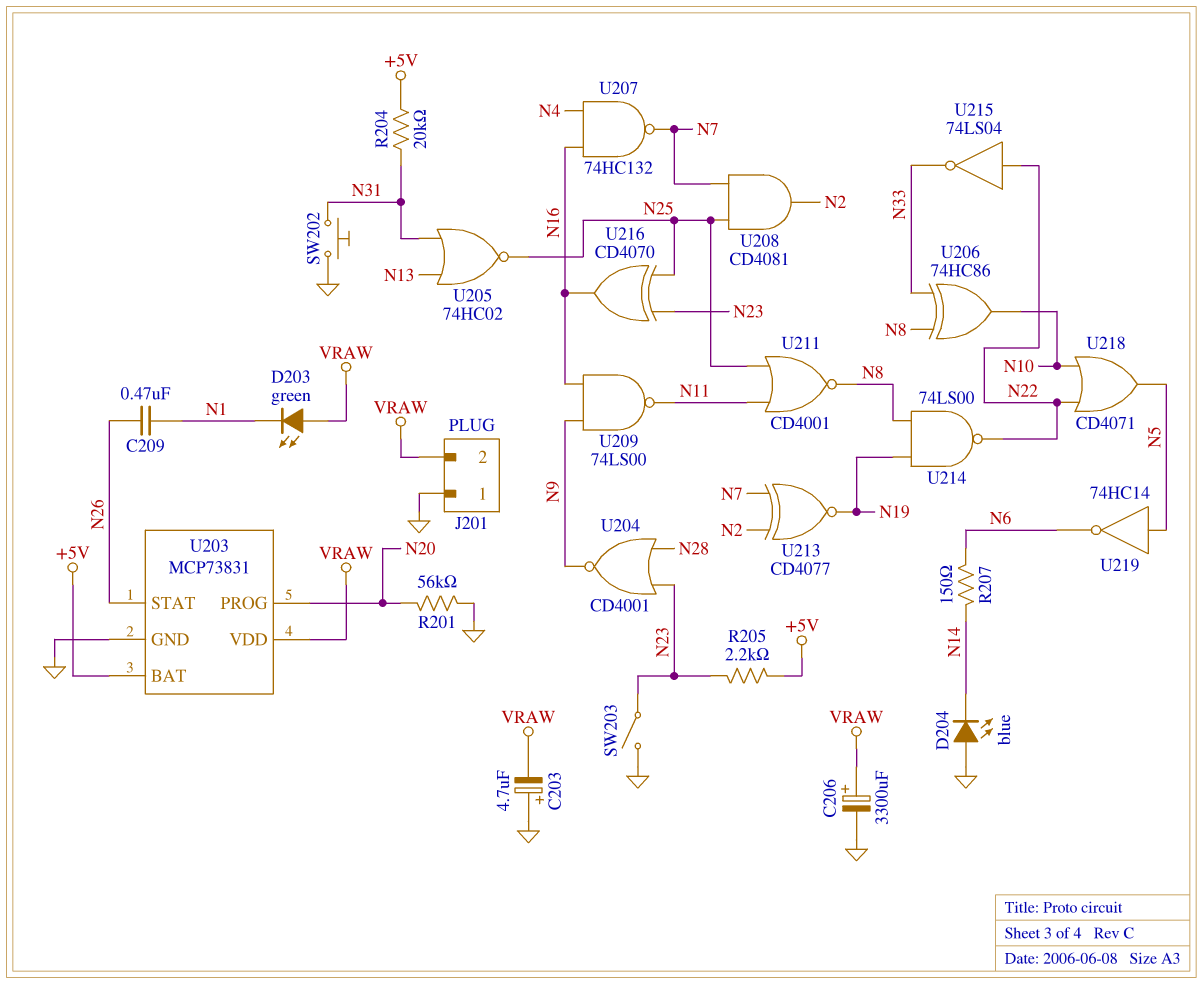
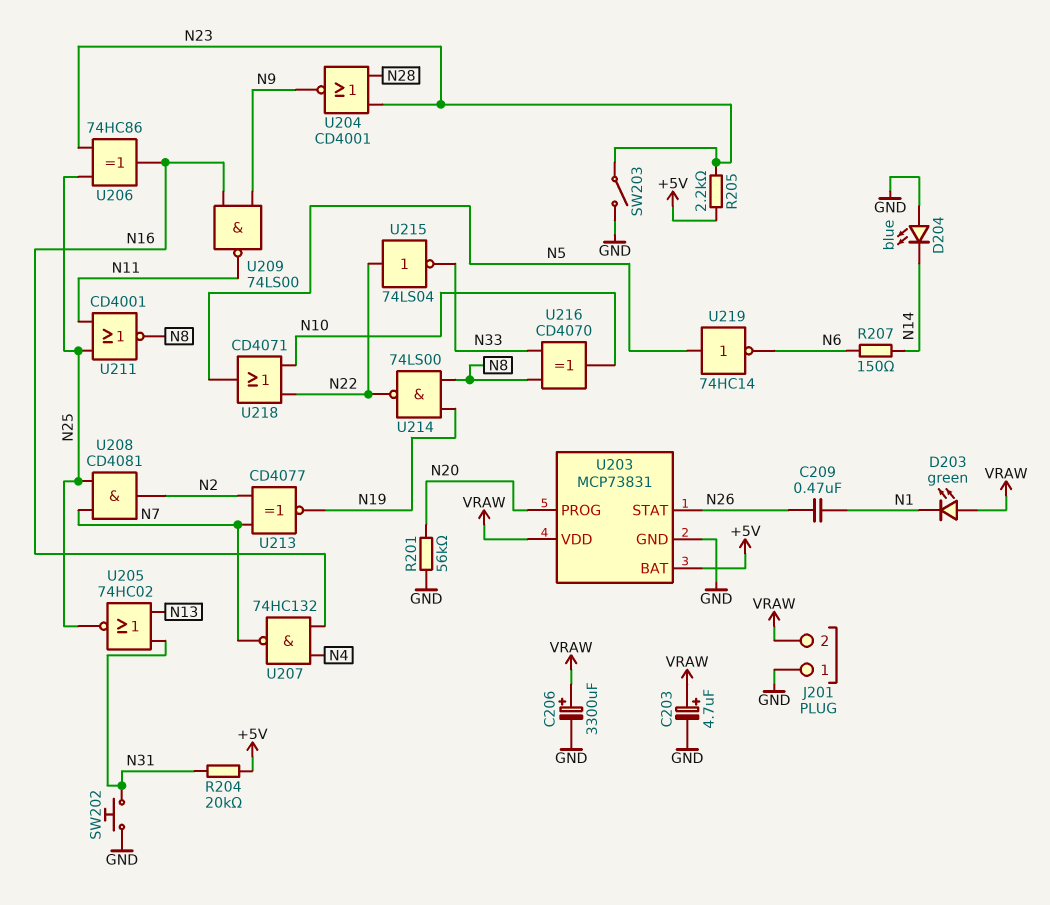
C203: 4.7uF (plus GND, minus VRAW) -> 4.7uF (plus VRAW, minus GND)
U206: XOR 74HC86 (in N8, in N33, out N10) -> XOR 74HC86 (in N23, in N25, out N16)
U216: XOR CD4070 (in N23, in N25, out N16) -> XOR CD4070 (in N8, in N33, out N10)

